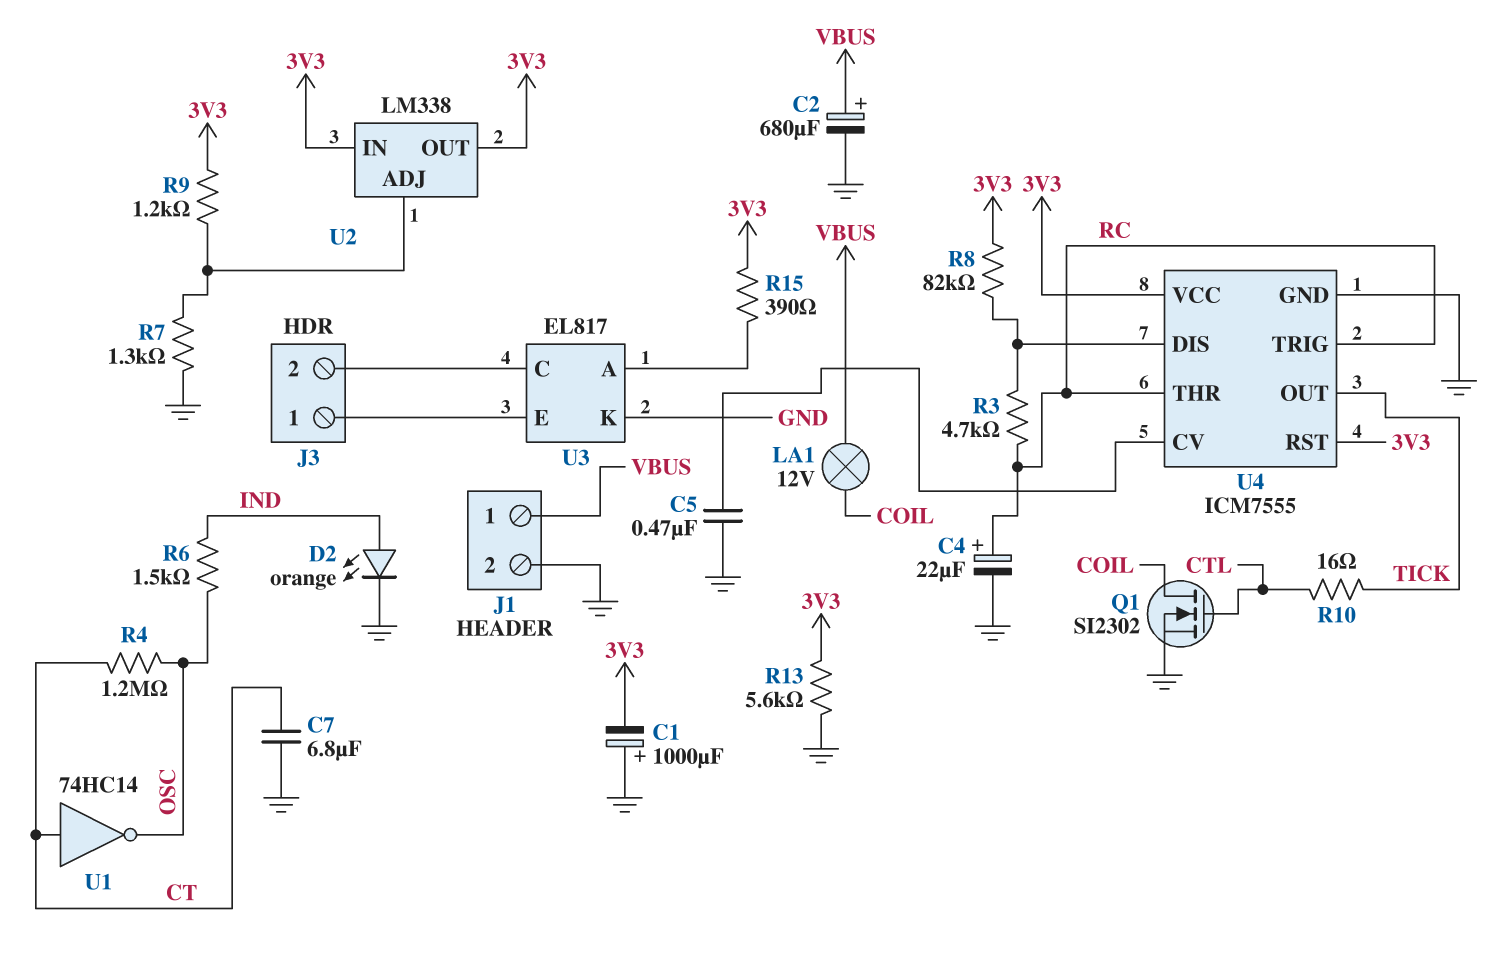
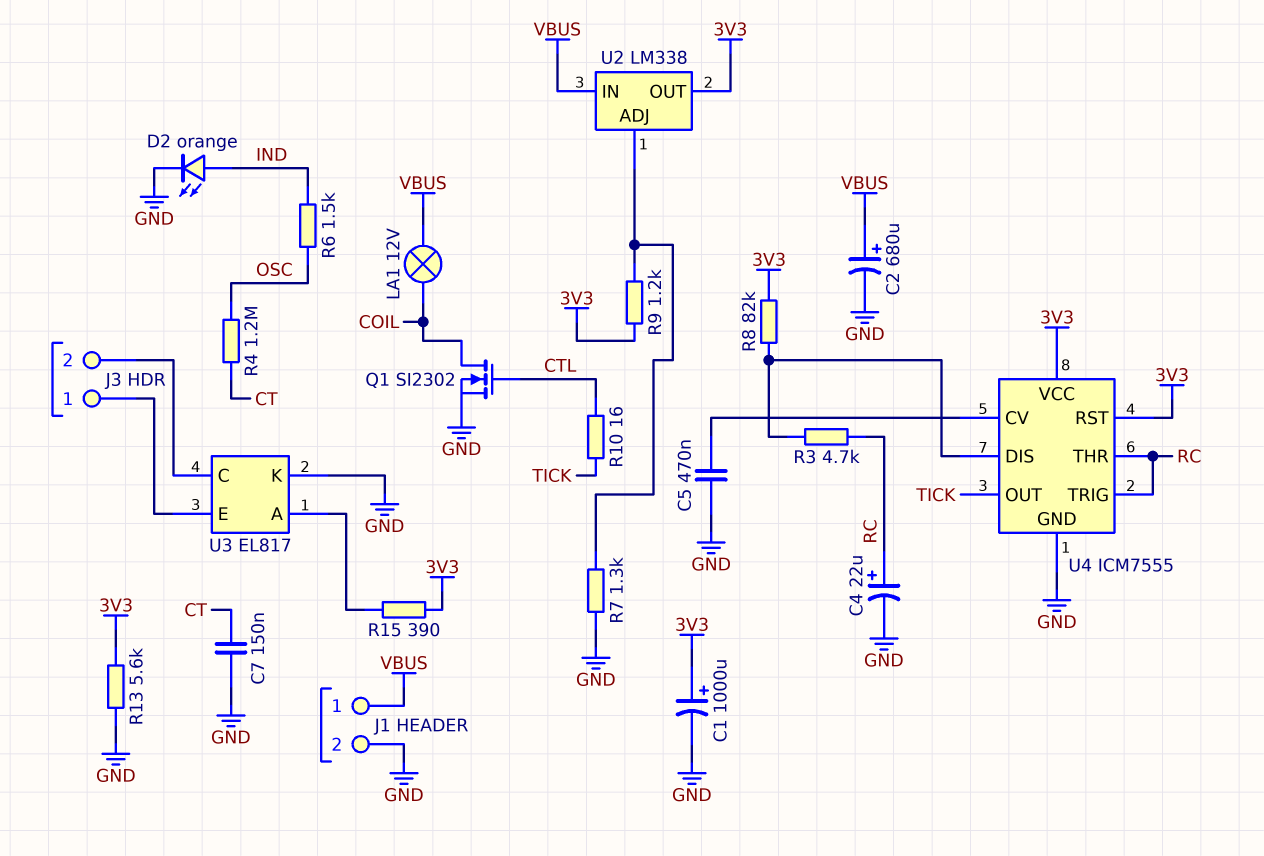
C1: 1000uF (plus GND, minus 3V3) -> 1000uF (plus 3V3, minus GND)
C7: 6.8uF (CT, GND) -> 150nF (CT, GND)
U1: NOT 74HC14 (in CT, out OSC) -> none
U2 pin IN: 3V3 -> VBUS

